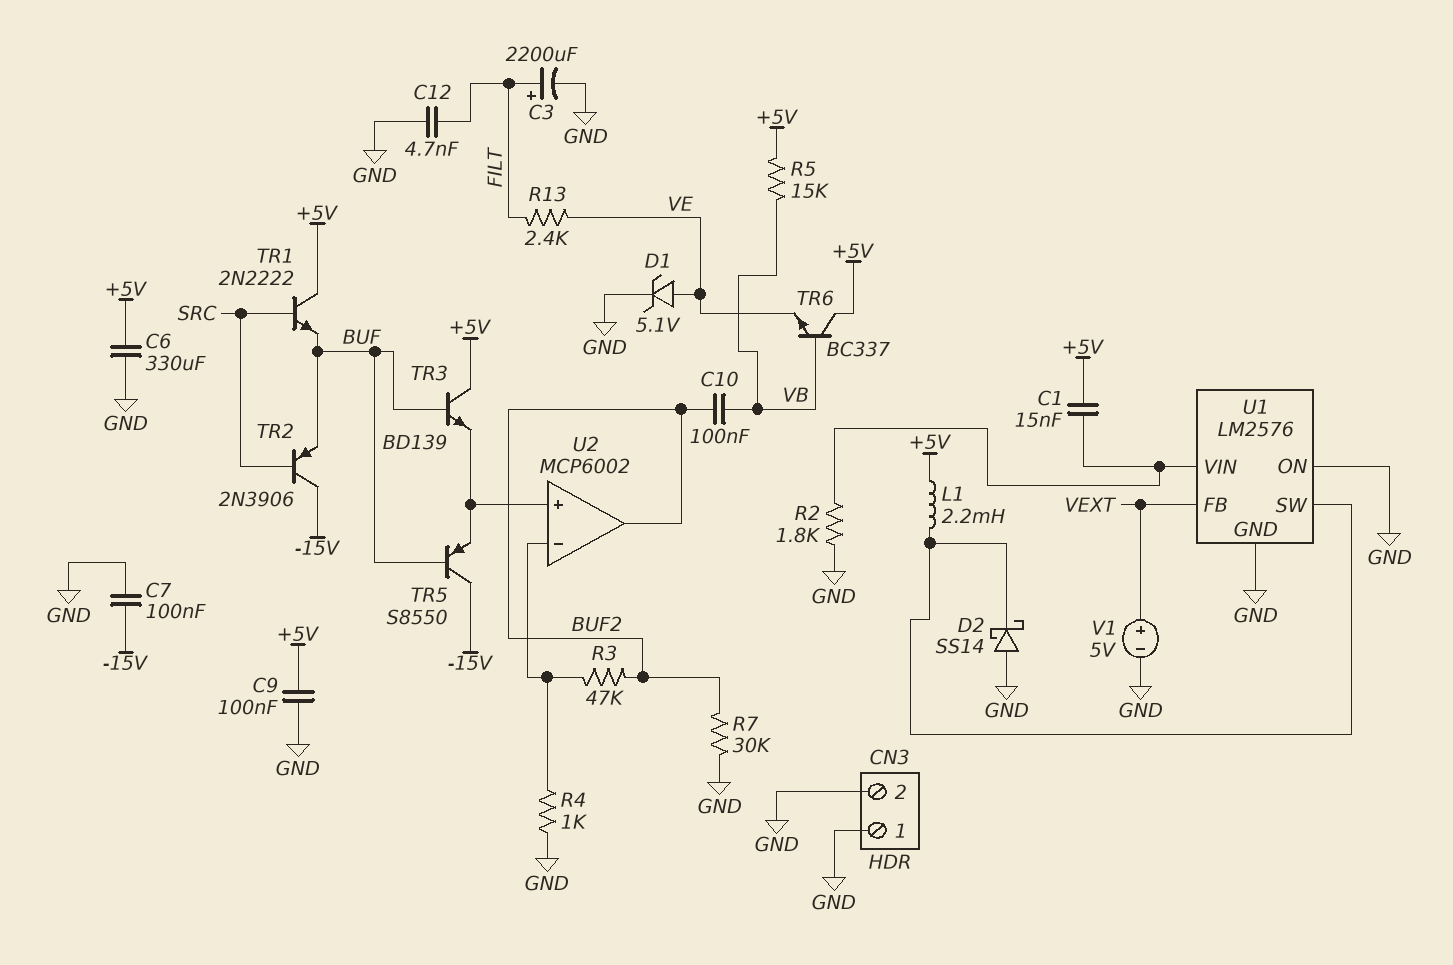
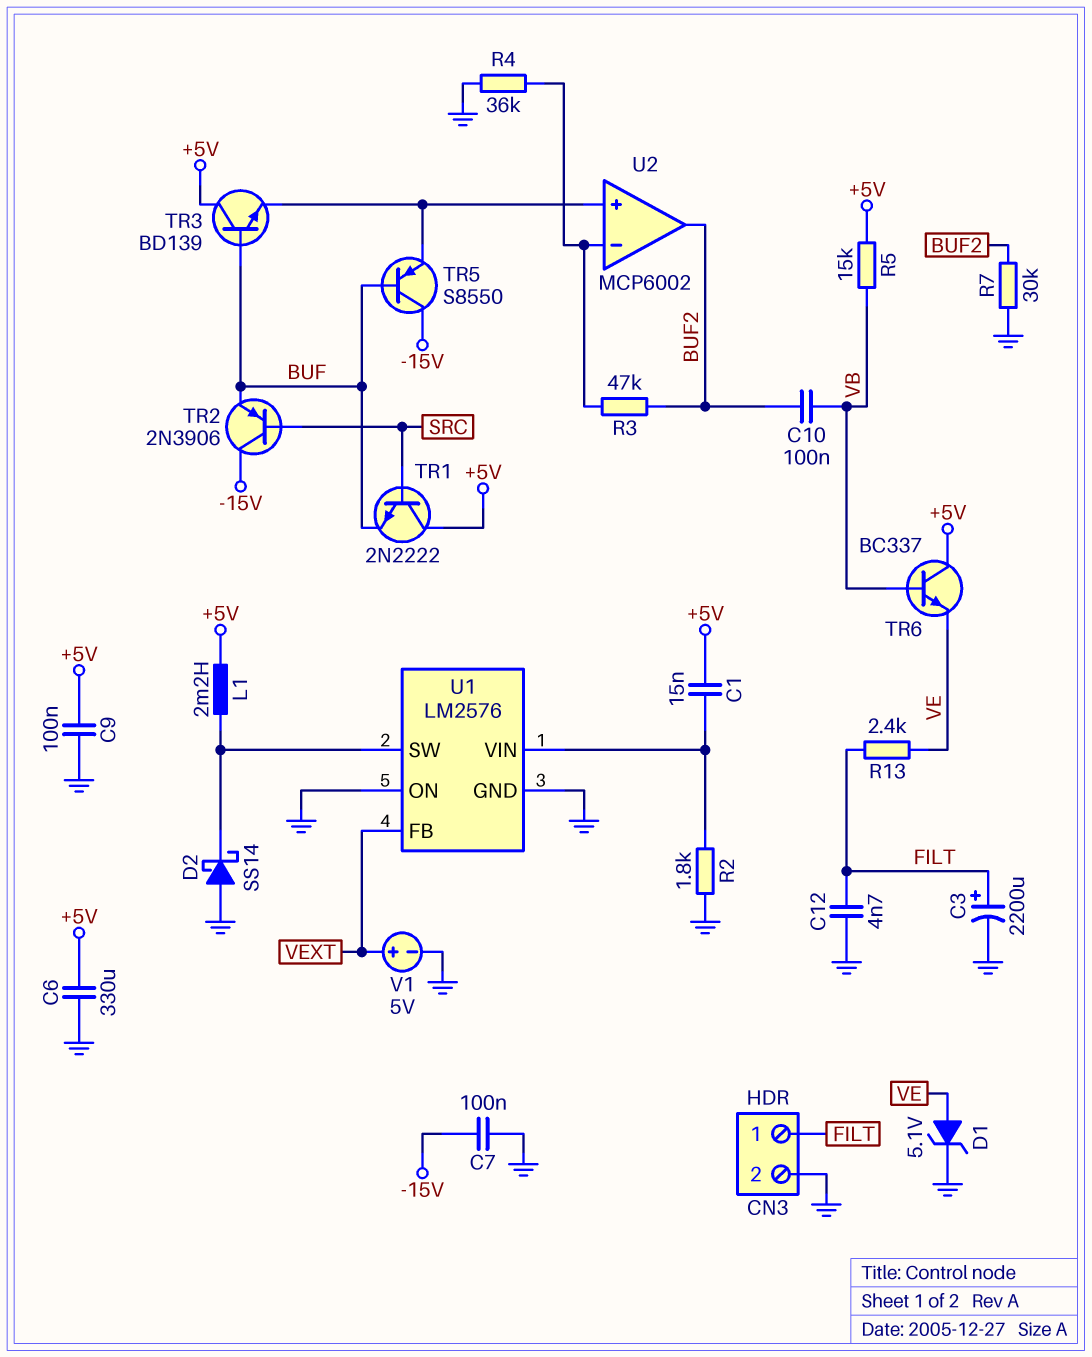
CN3 pin 1: GND -> FILT
R4: 1k (GND, U2/in-) -> 36k (GND, U2/in-)

